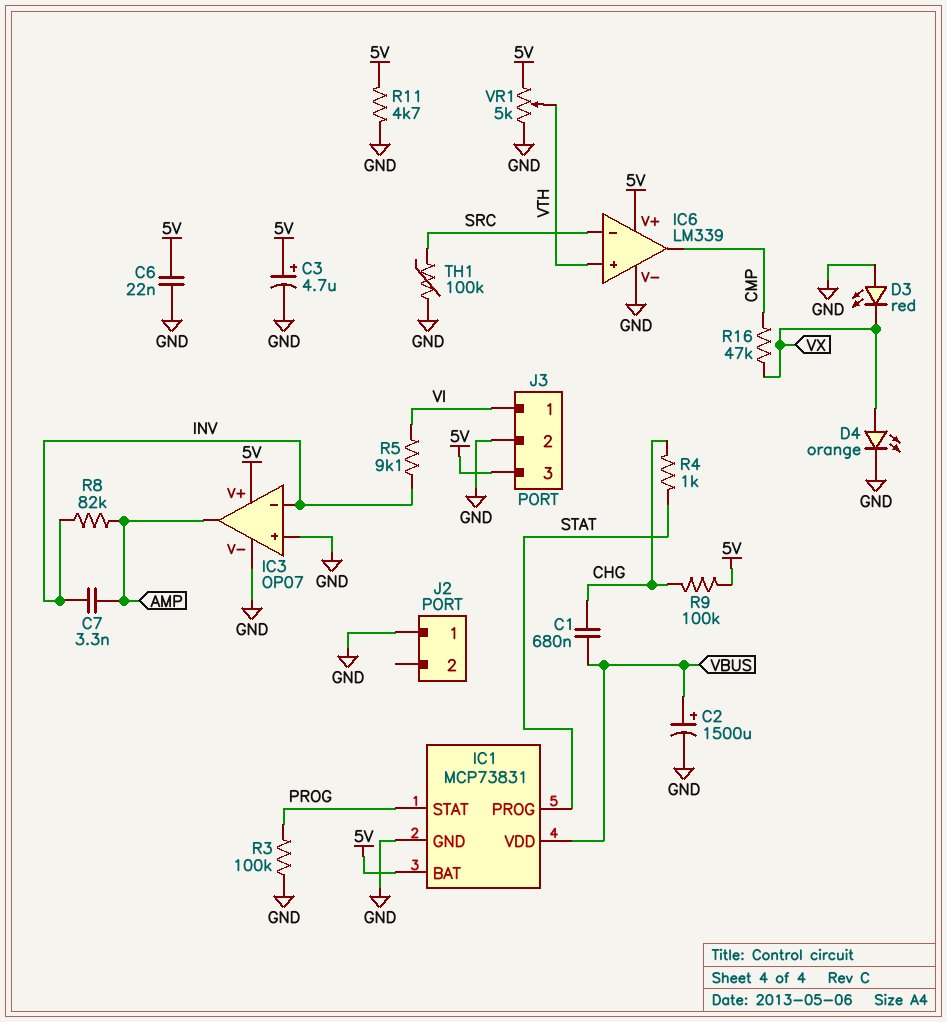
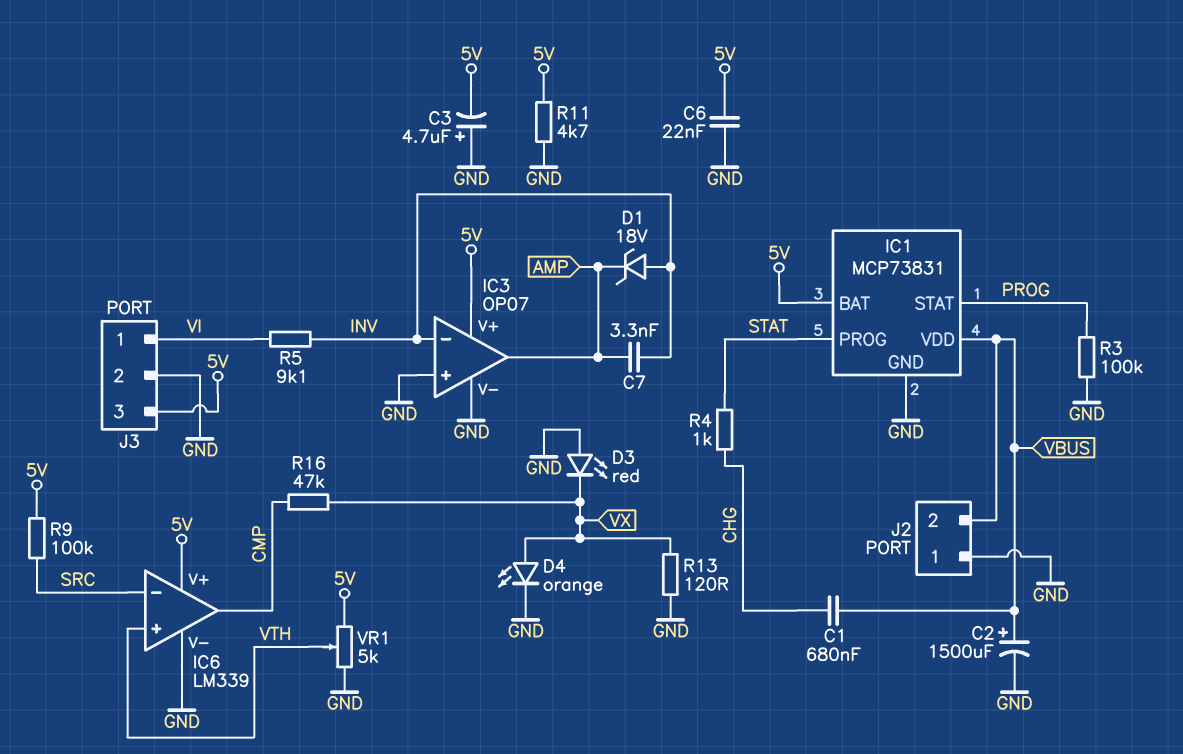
C3: 4.7uF (plus 5V, minus GND) -> 4.7uF (plus GND, minus 5V)
D1: none -> zener 18V (A INV, K AMP)
J2 pin 2: none -> VBUS
R8: 82k (AMP, INV) -> none
R9: 100k (5V, CHG) -> 100k (5V, SRC)
R13: none -> 120 (GND, VX)
TH1: 100k (GND, SRC) -> none

